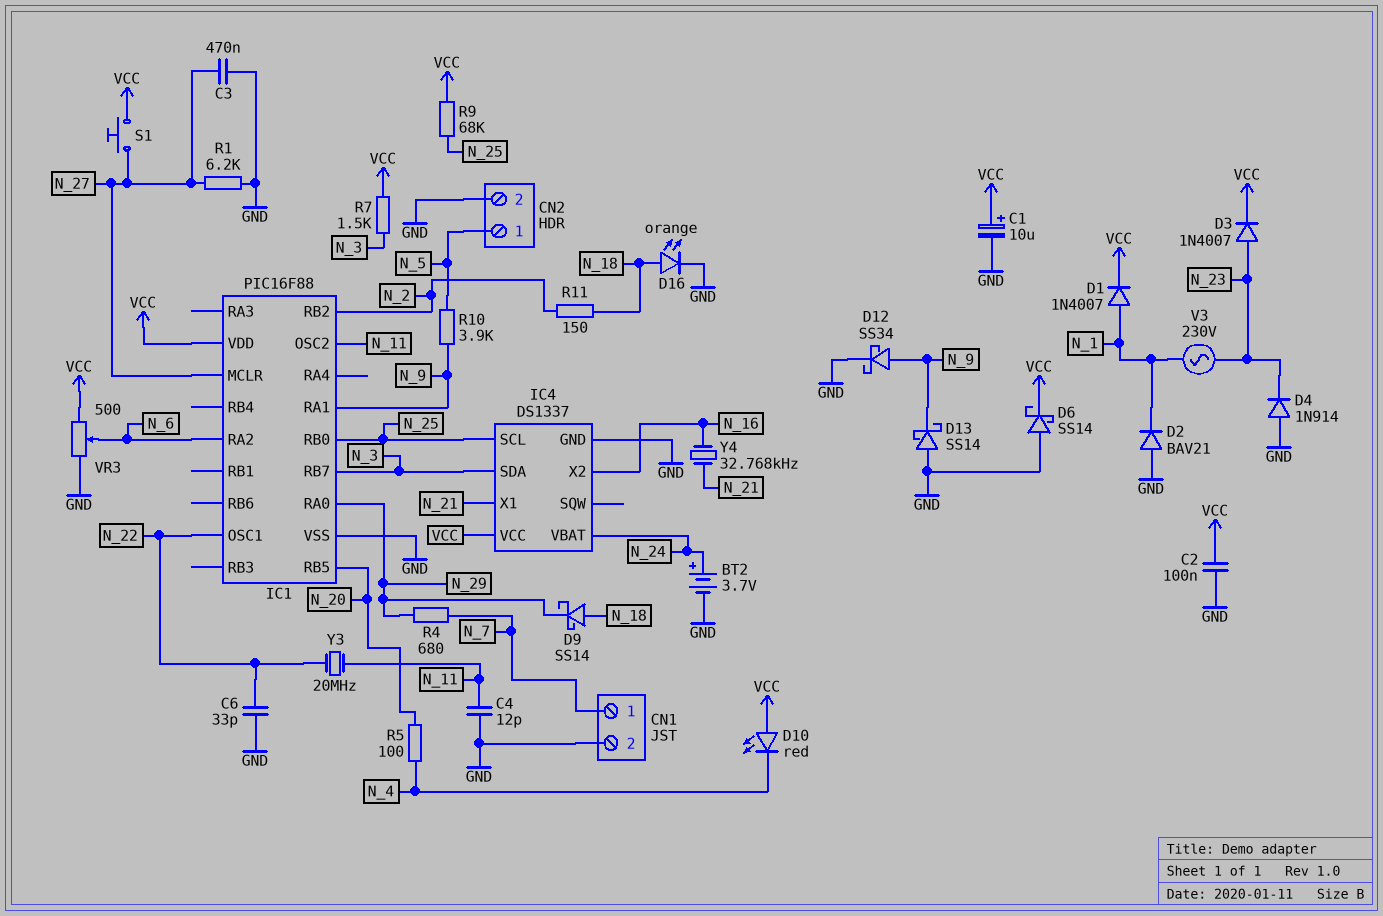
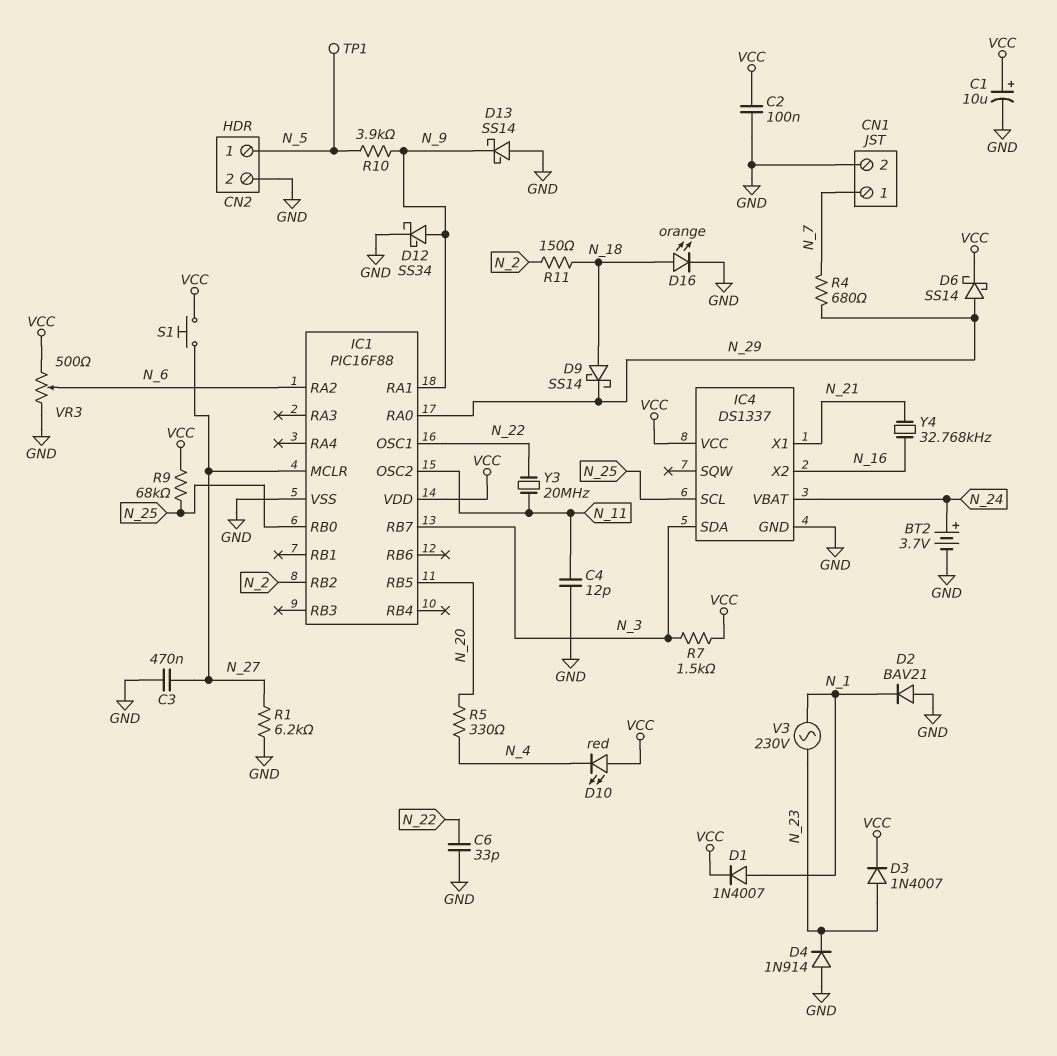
D6: schottky SS14 (A GND, K VCC) -> schottky SS14 (A N_29, K VCC)
R5: 100 (N_4, N_20) -> 330 (N_4, N_20)
TP1: none -> test point (N_5)

